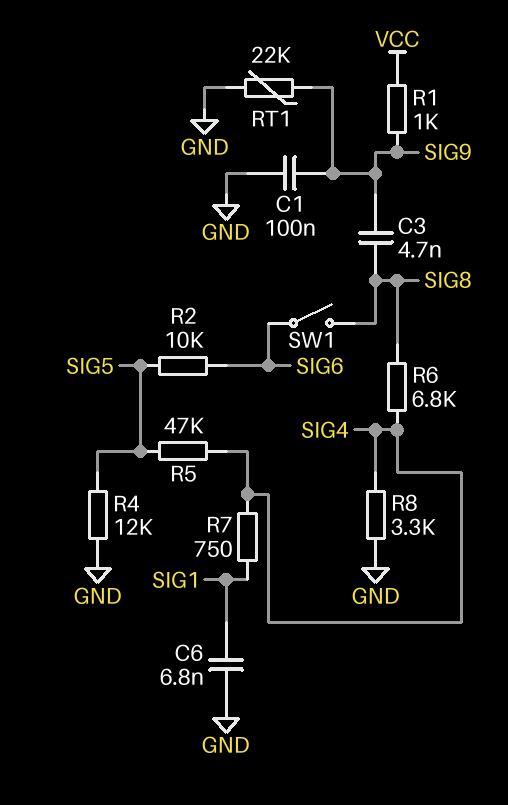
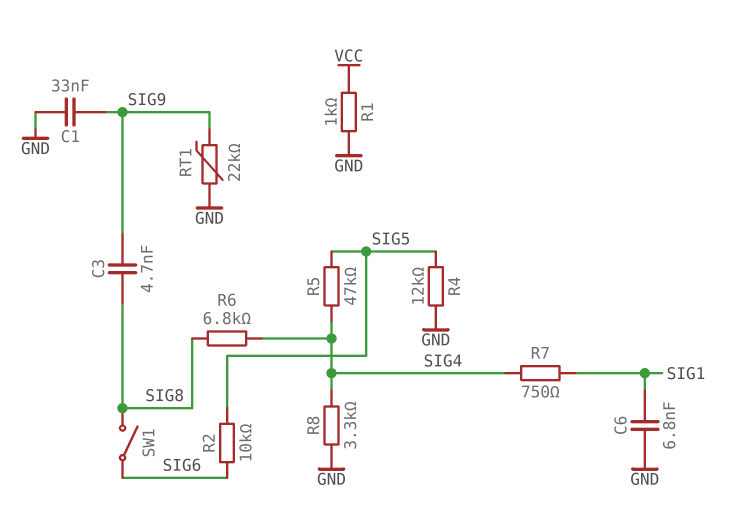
C1: 100nF (GND, SIG9) -> 33nF (GND, SIG9)
R1: 1k (SIG9, VCC) -> 1k (GND, VCC)

